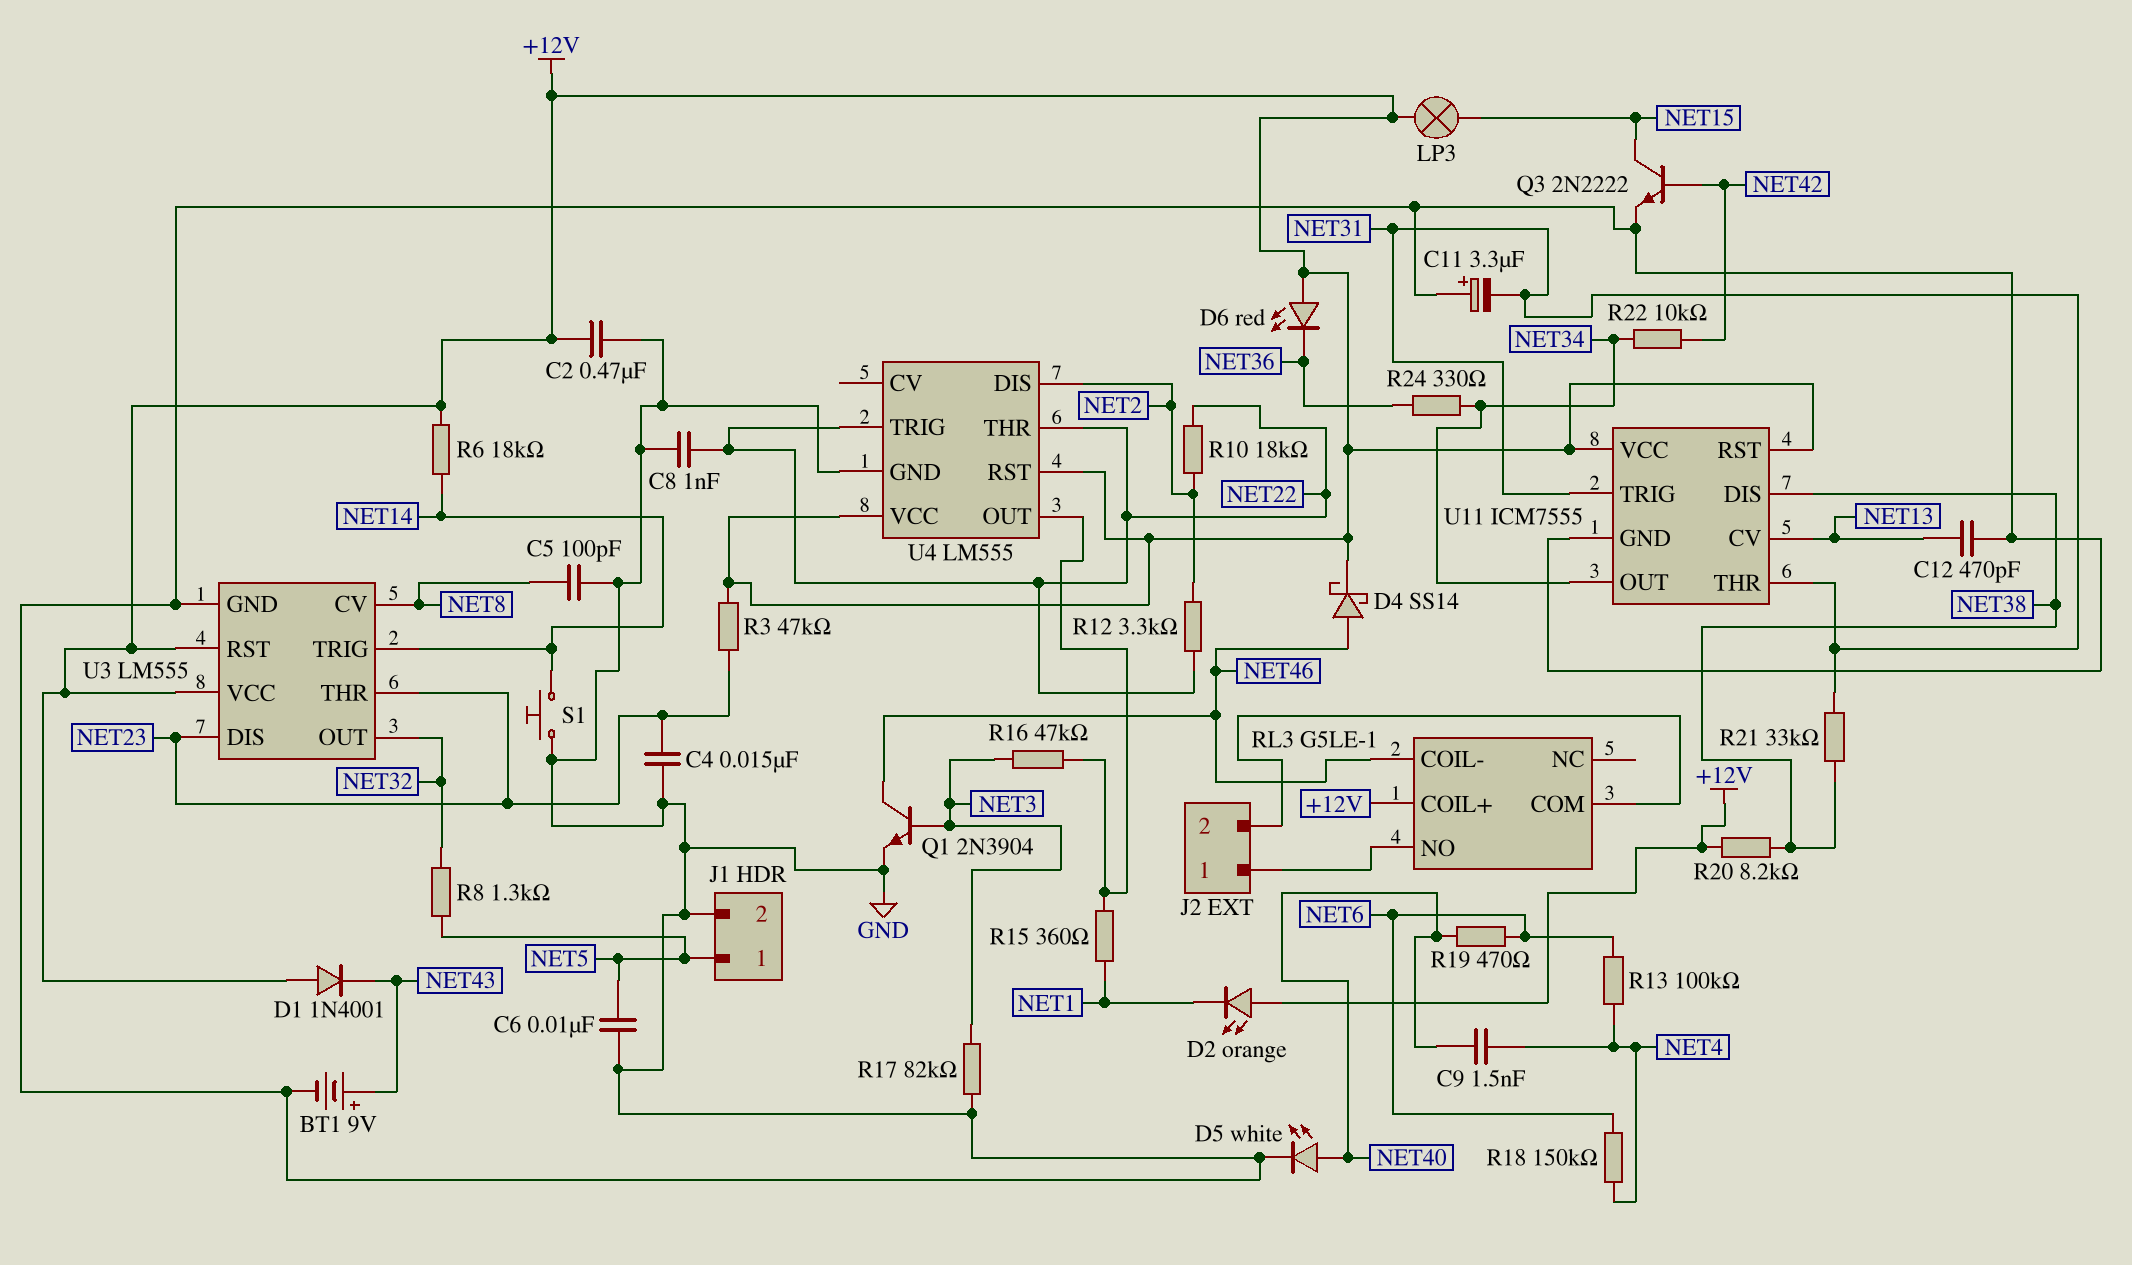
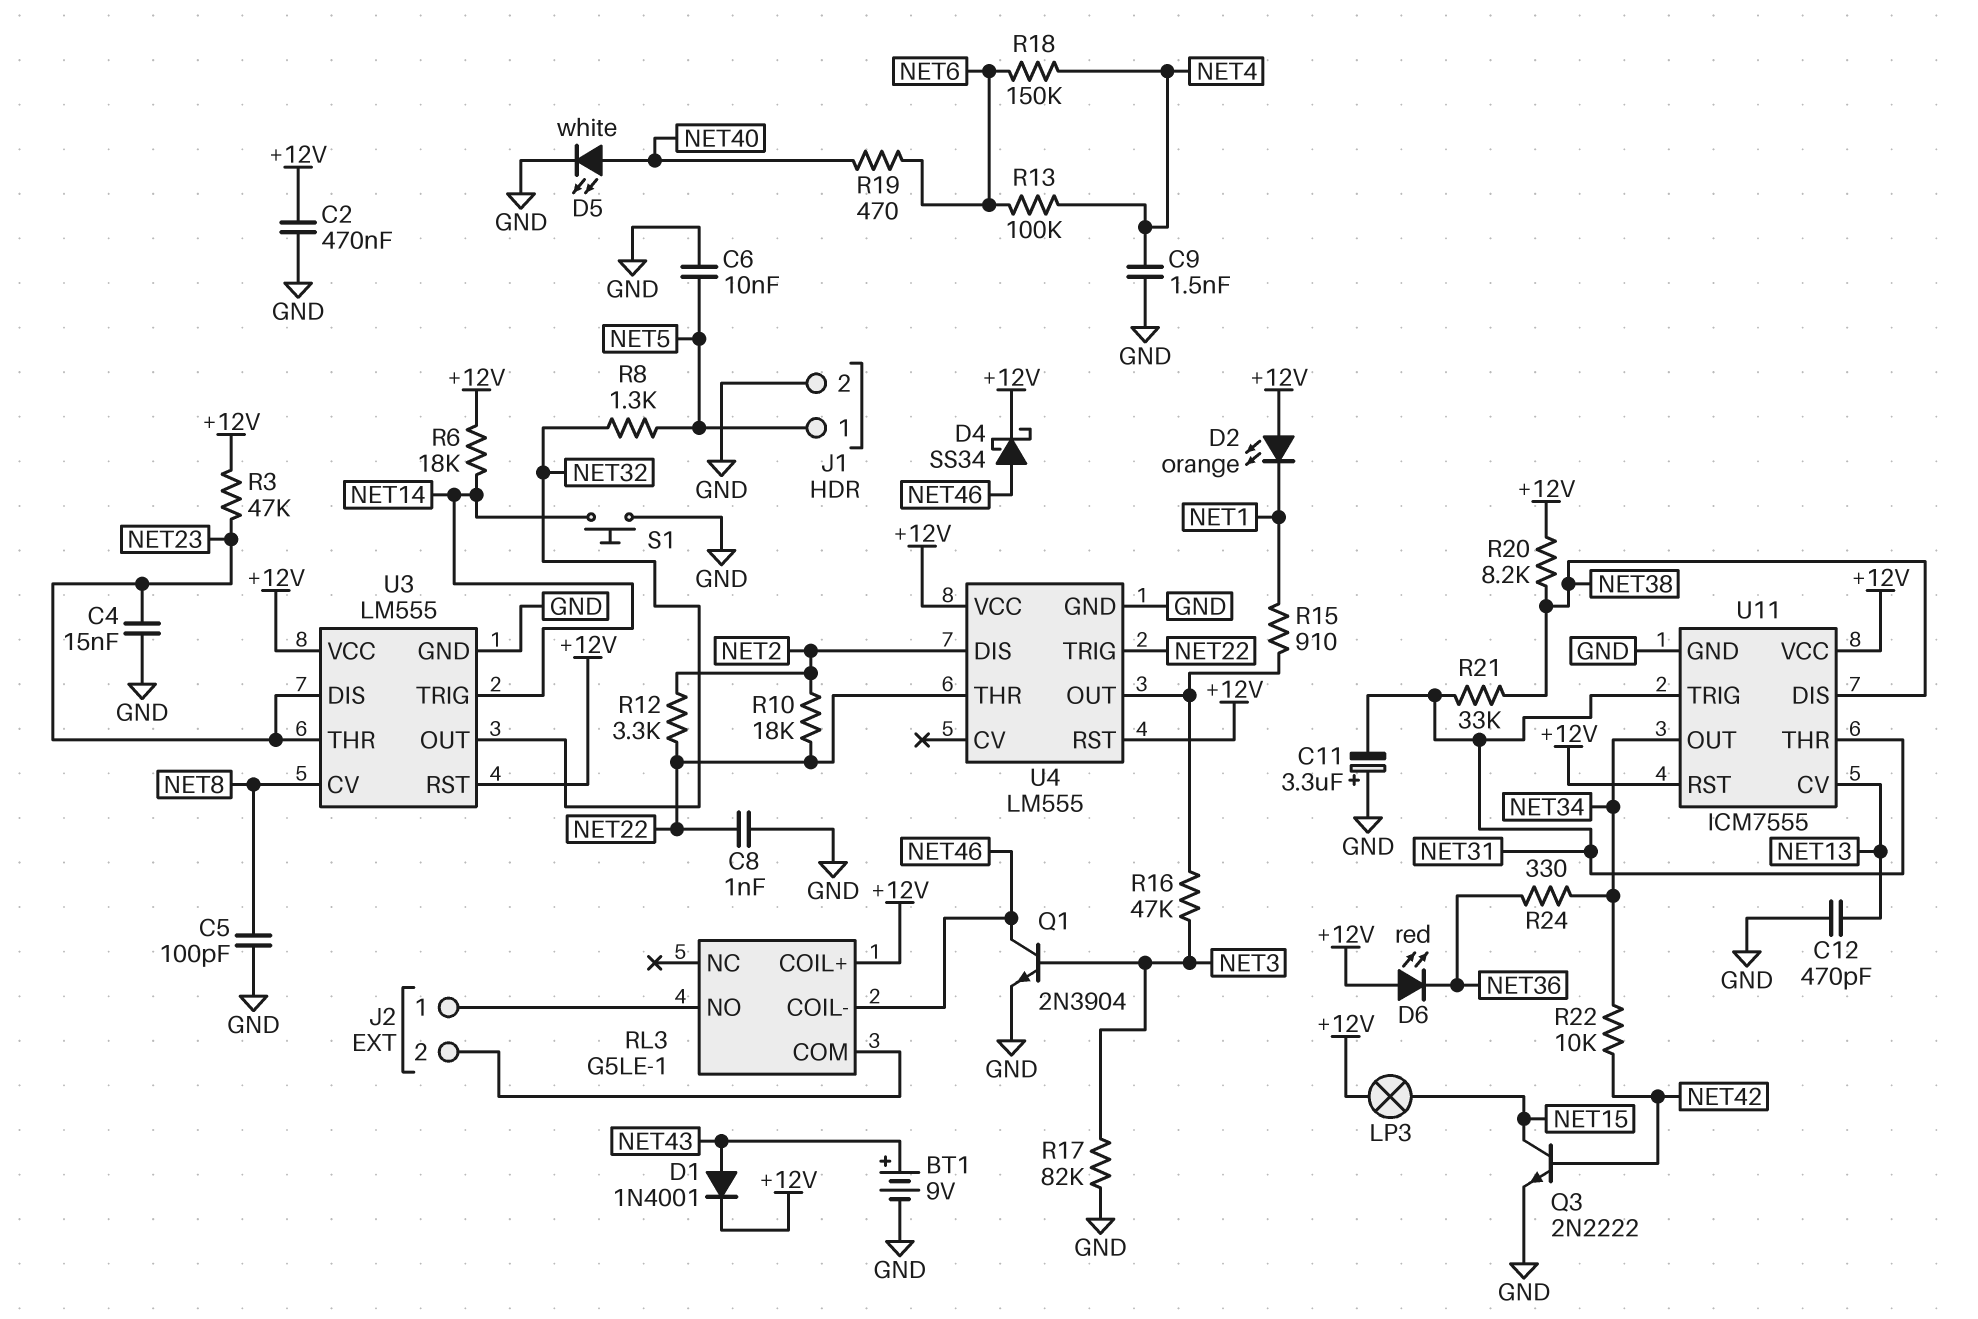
C9: 1.5nF (NET4, NET40) -> 1.5nF (GND, NET4)
D1: diode 1N4001 (A +12V, K NET43) -> diode 1N4001 (A NET43, K +12V)
D4: schottky SS14 (A NET46, K +12V) -> schottky SS34 (A NET46, K +12V)
R15: 360 (NET1, U4/OUT) -> 910 (NET1, U4/OUT)

